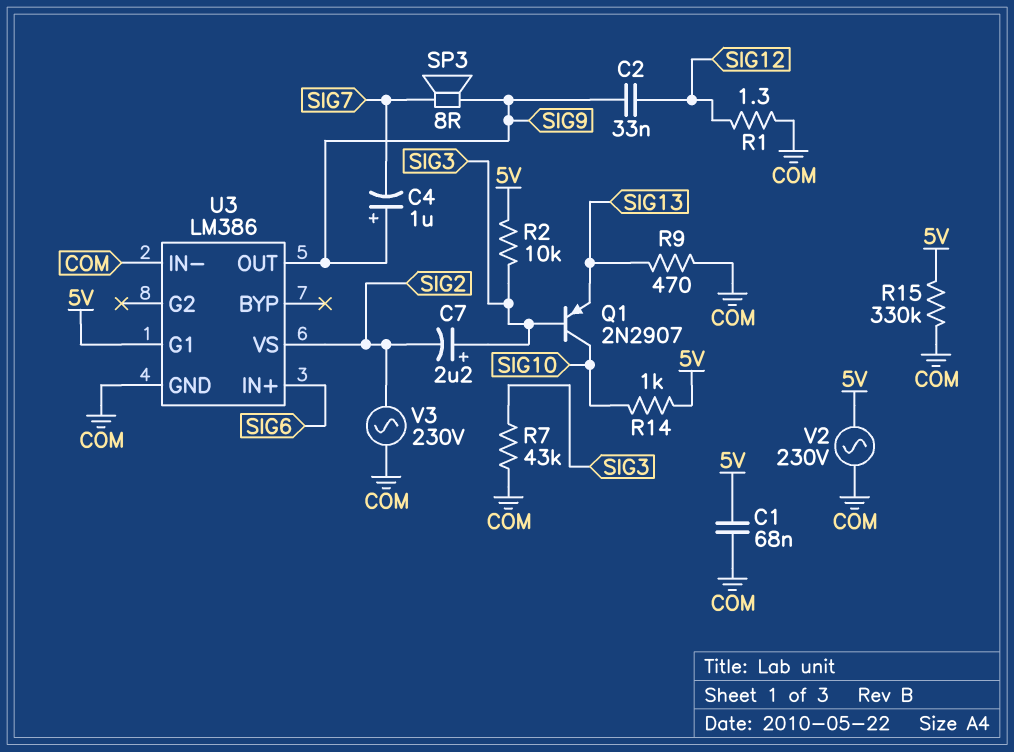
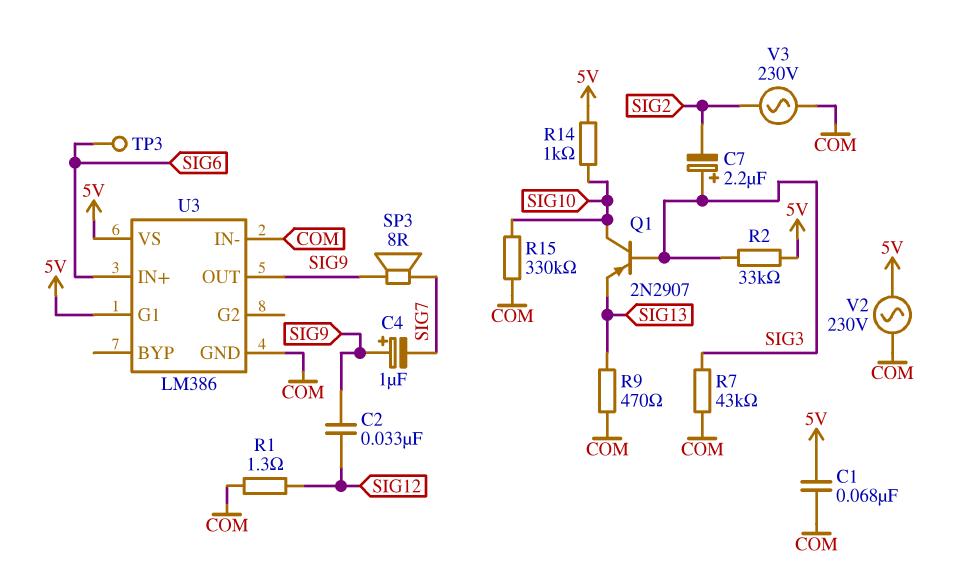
R2: 10k (5V, SIG3) -> 33k (5V, SIG3)
R15: 330k (5V, COM) -> 330k (COM, SIG10)
TP3: none -> test point (SIG6)
U3 pin VS: SIG2 -> 5V

